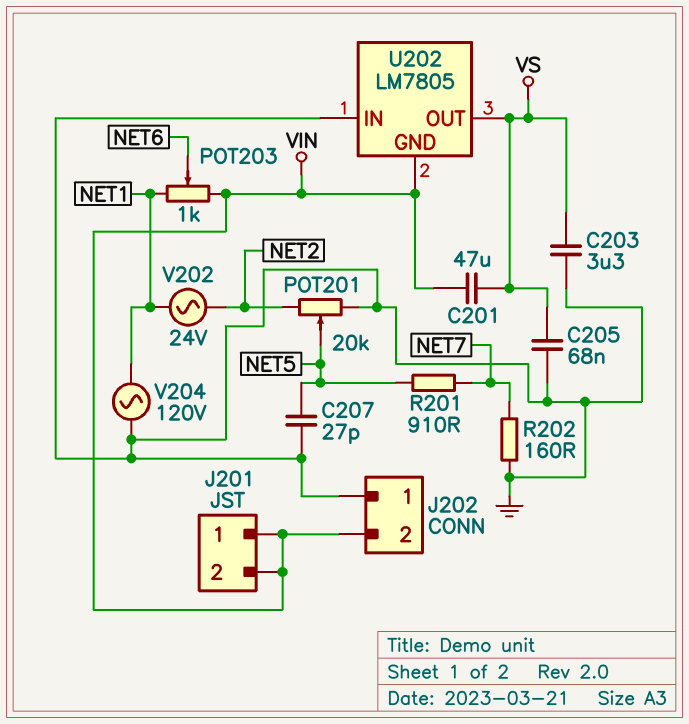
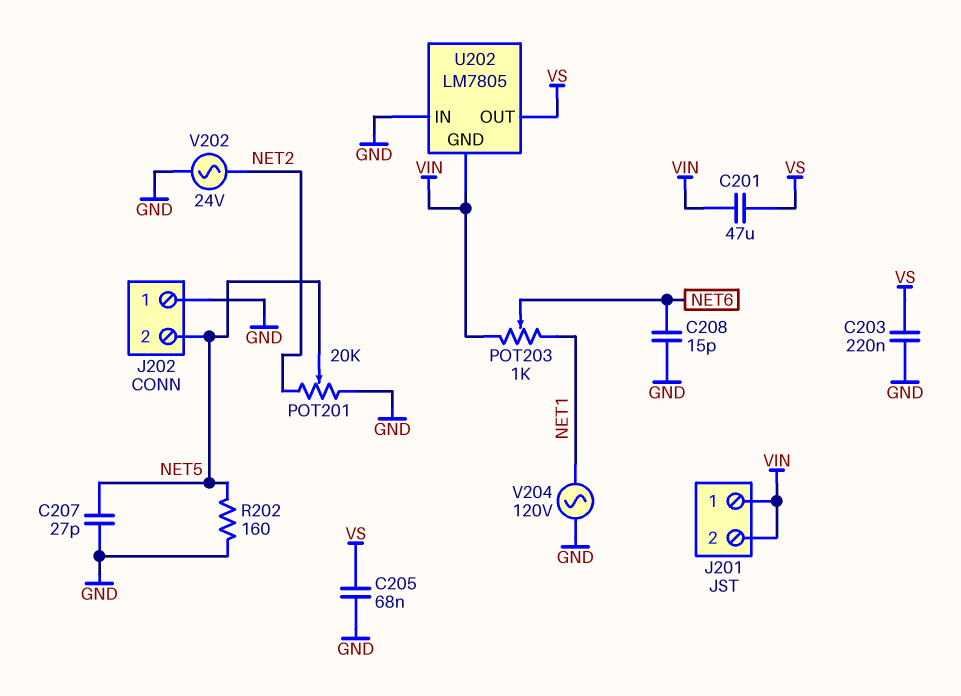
C203: 3.3uF (GND, VS) -> 220nF (GND, VS)
C208: none -> 15pF (GND, NET6)
J202 pin 2: VIN -> NET5
R201: 910 (NET5, NET7) -> none
R202: 160 (GND, NET7) -> 160 (GND, NET5)
V202: AC 24V (NET1, NET2) -> AC 24V (GND, NET2)

